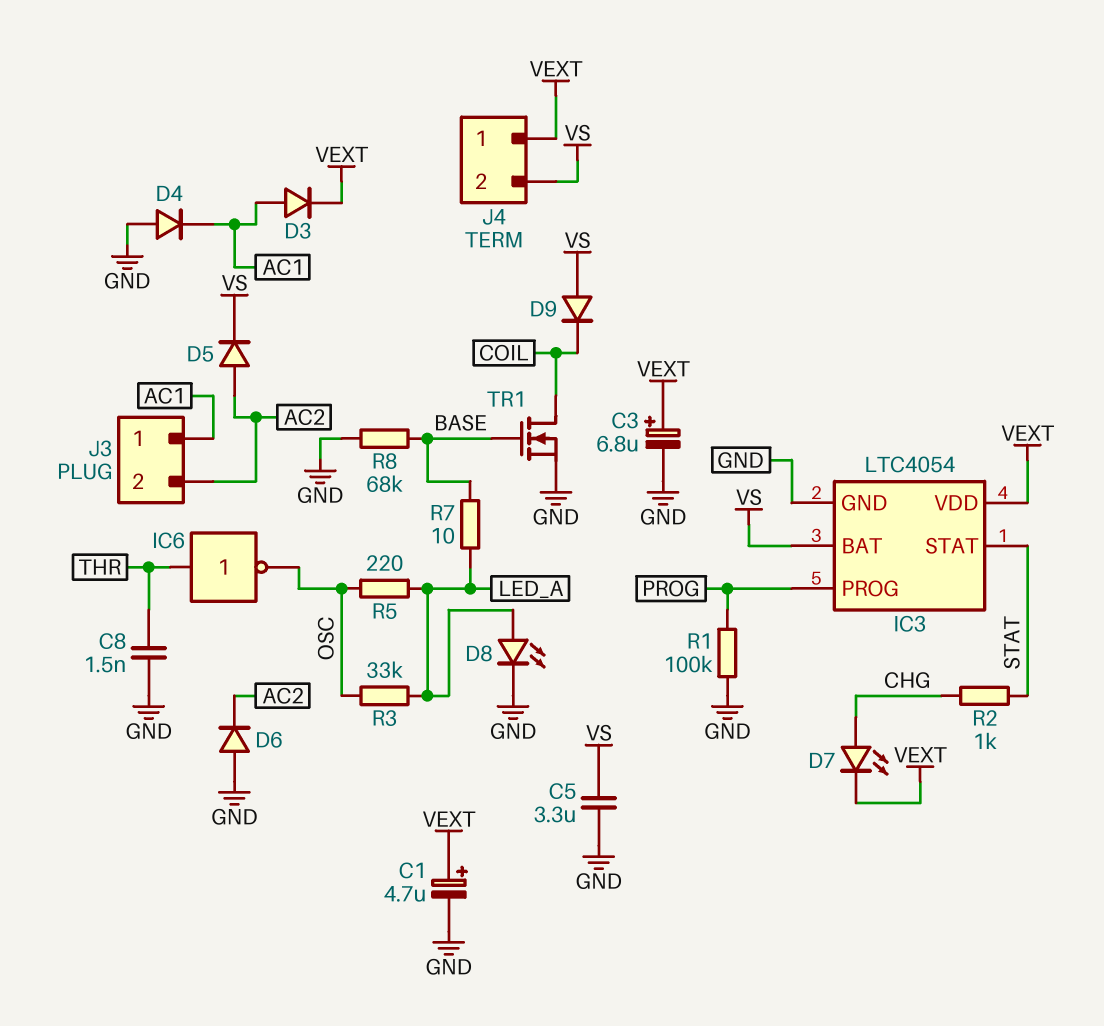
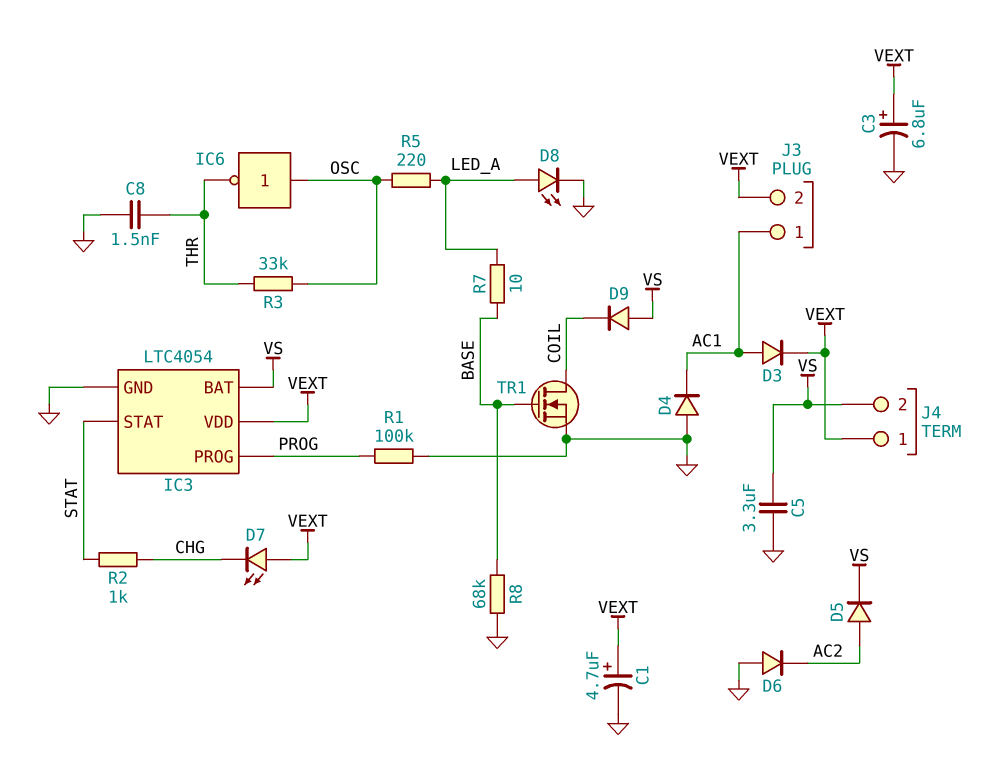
D7: LED (A CHG, K VEXT) -> LED (A VEXT, K CHG)
IC6: NOT (in THR, out OSC) -> NOT (in OSC, out THR)
J3 pin 2: AC2 -> VEXT
R3: 33k (LED_A, OSC) -> 33k (OSC, THR)

